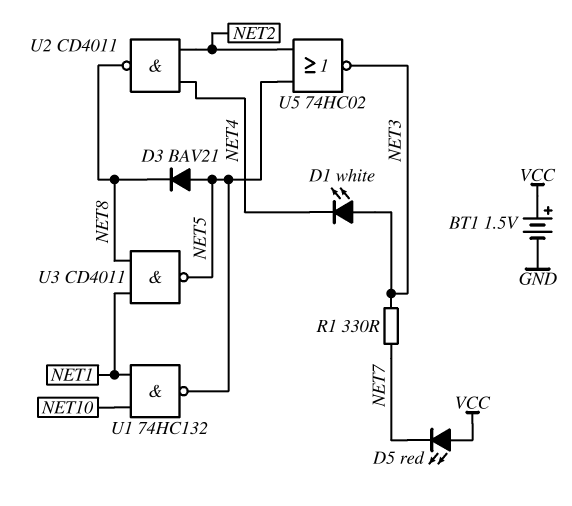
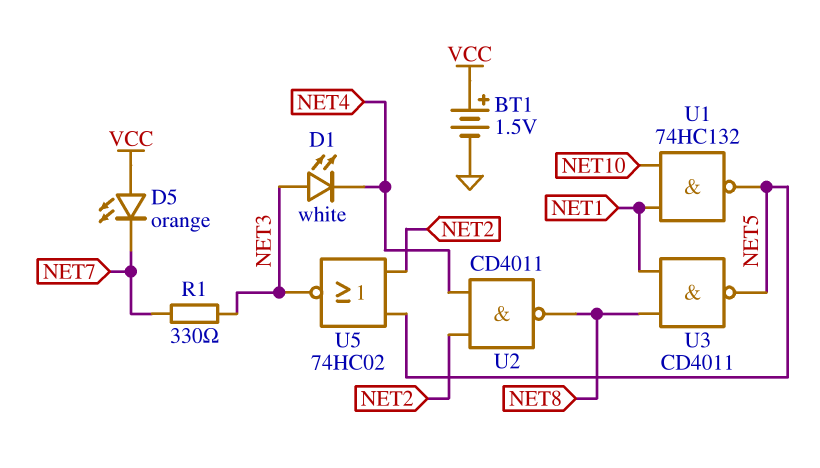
D3: diode BAV21 (A NET5, K NET8) -> none
D5: LED red (A VCC, K NET7) -> LED orange (A VCC, K NET7)

